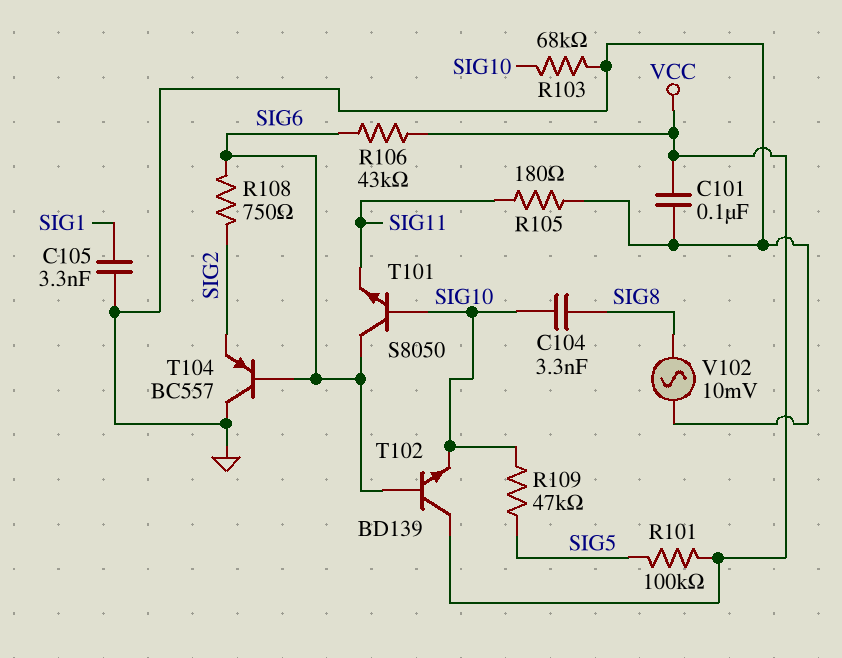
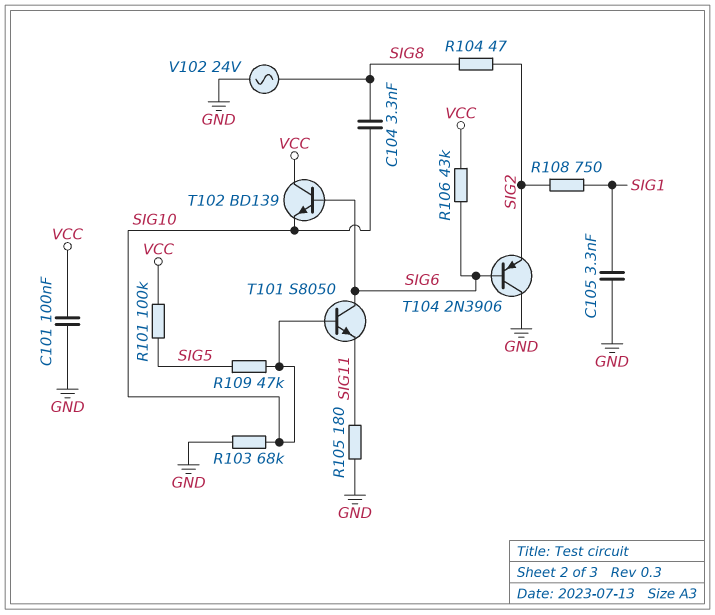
R104: none -> 47 (SIG2, SIG8)
R108: 750 (SIG2, SIG6) -> 750 (SIG1, SIG2)
T104: PNP BC557 (B SIG6, C GND, E SIG2) -> PNP 2N3906 (B SIG6, C GND, E SIG2)
V102: AC 10mV (GND, SIG8) -> AC 24V (GND, SIG8)

